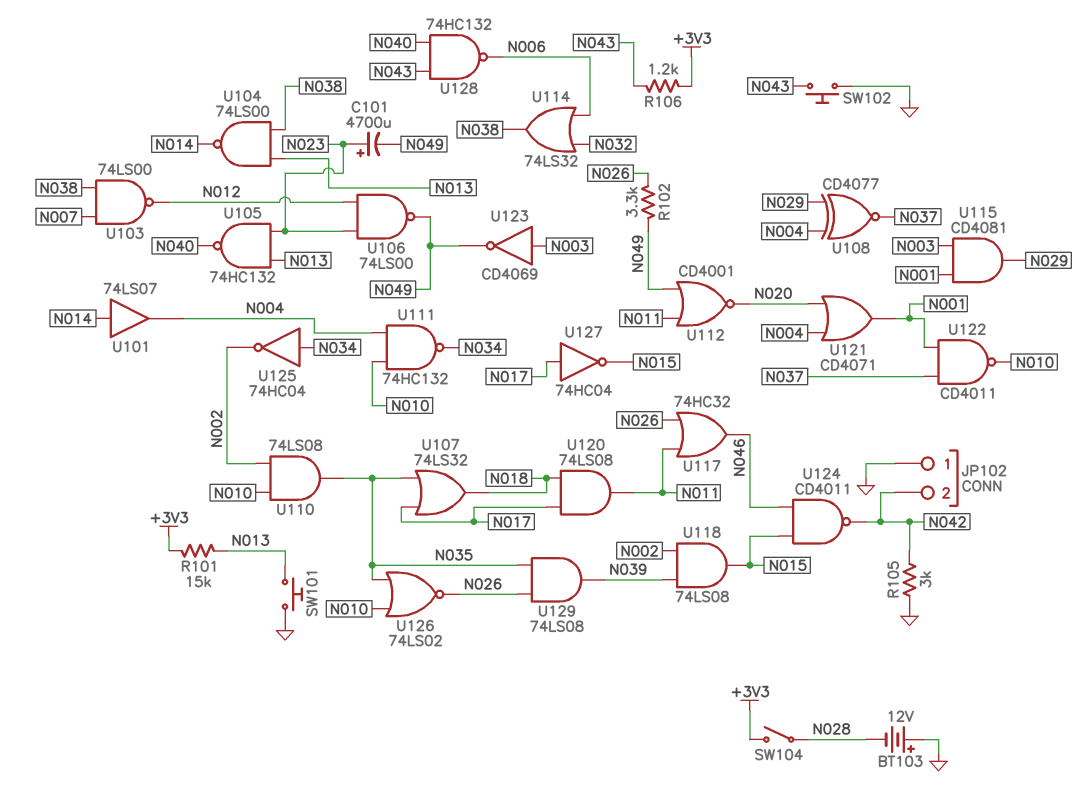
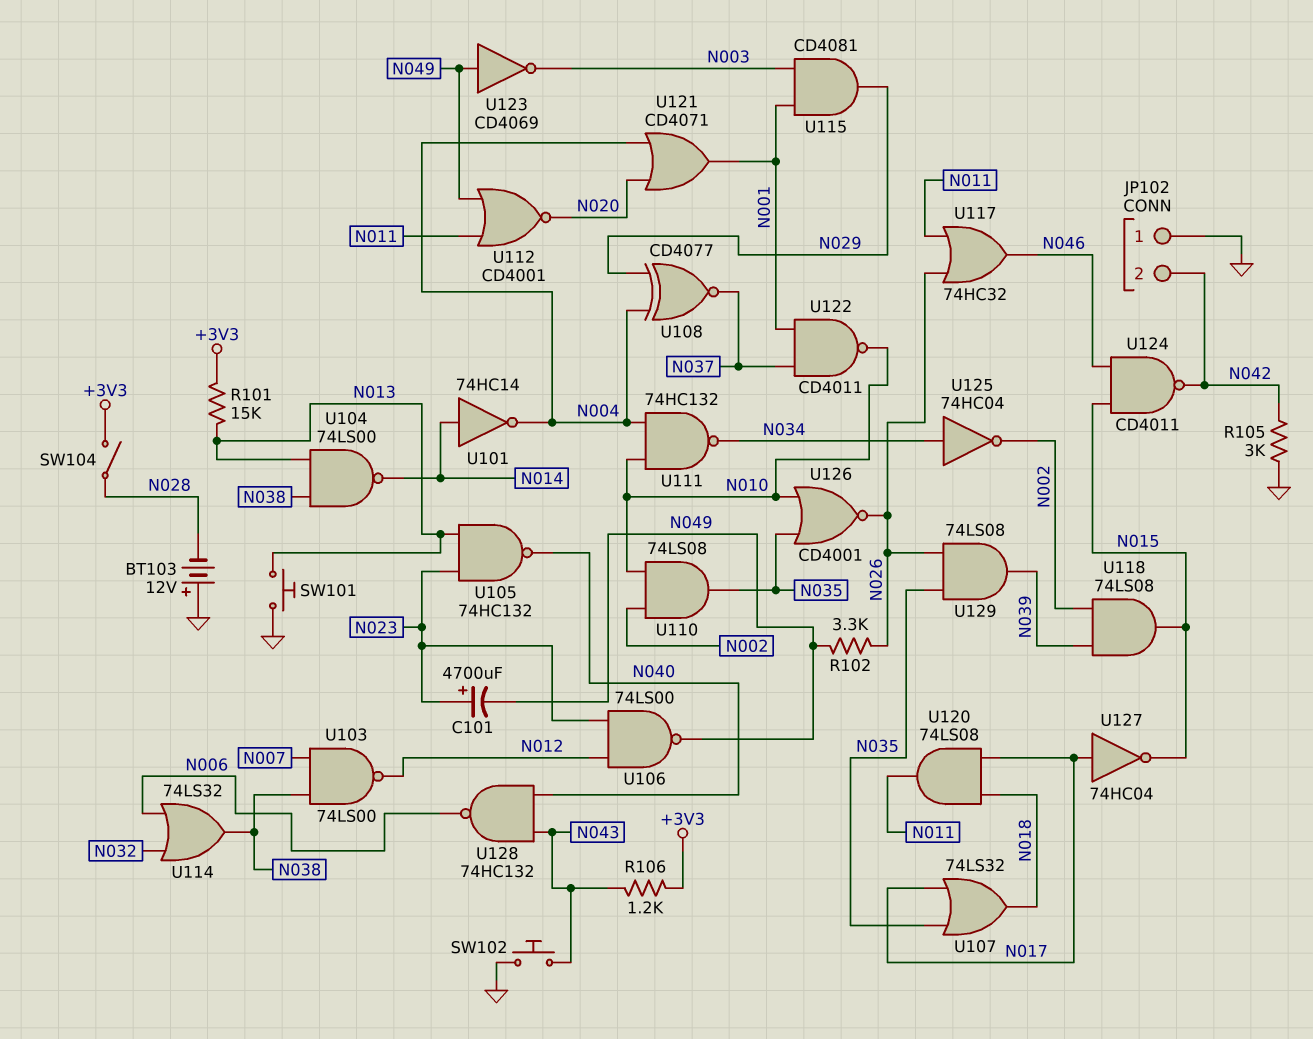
U101: buffer 74LS07 (in N014, out N004) -> NOT 74HC14 (in N014, out N004)
U123: NOT CD4069 (in N003, out N049) -> NOT CD4069 (in N049, out N003)
U126: NOR 74LS02 (in N010, in N035, out N026) -> NOR CD4001 (in N010, in N035, out N026)

